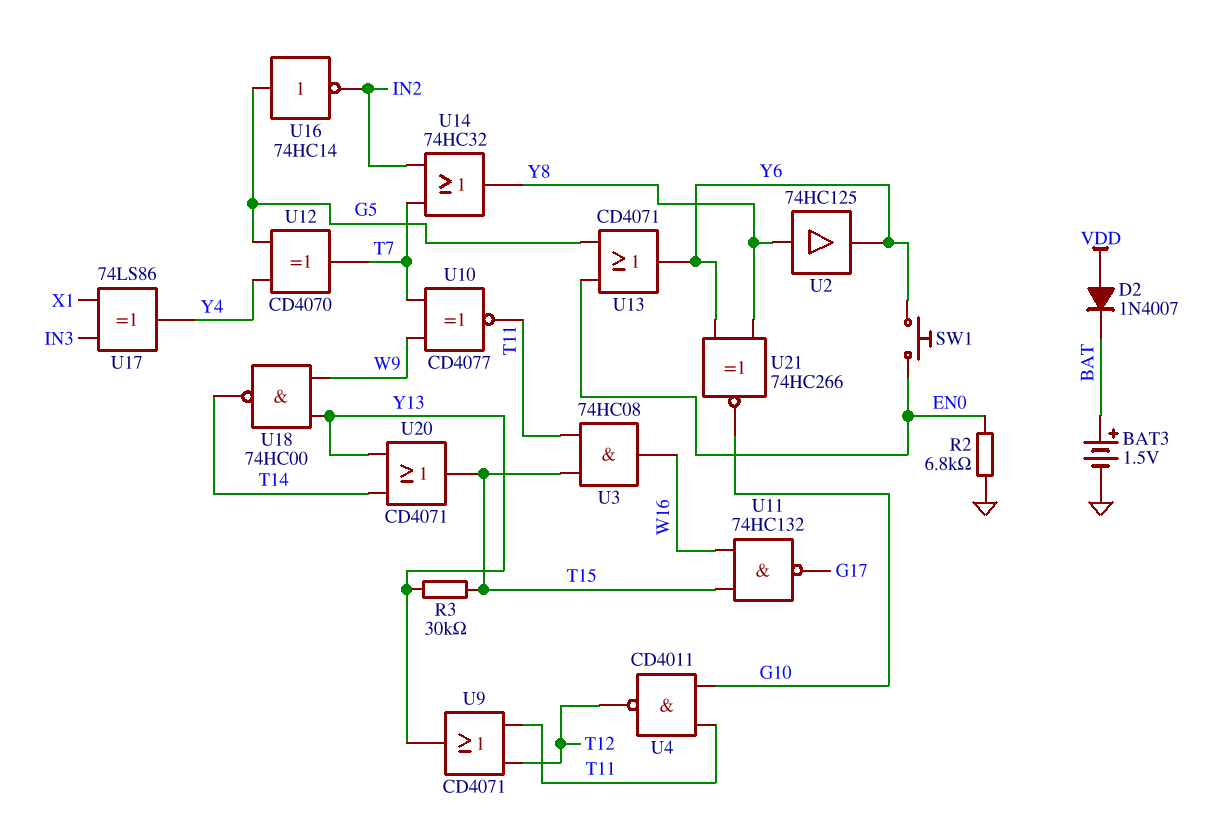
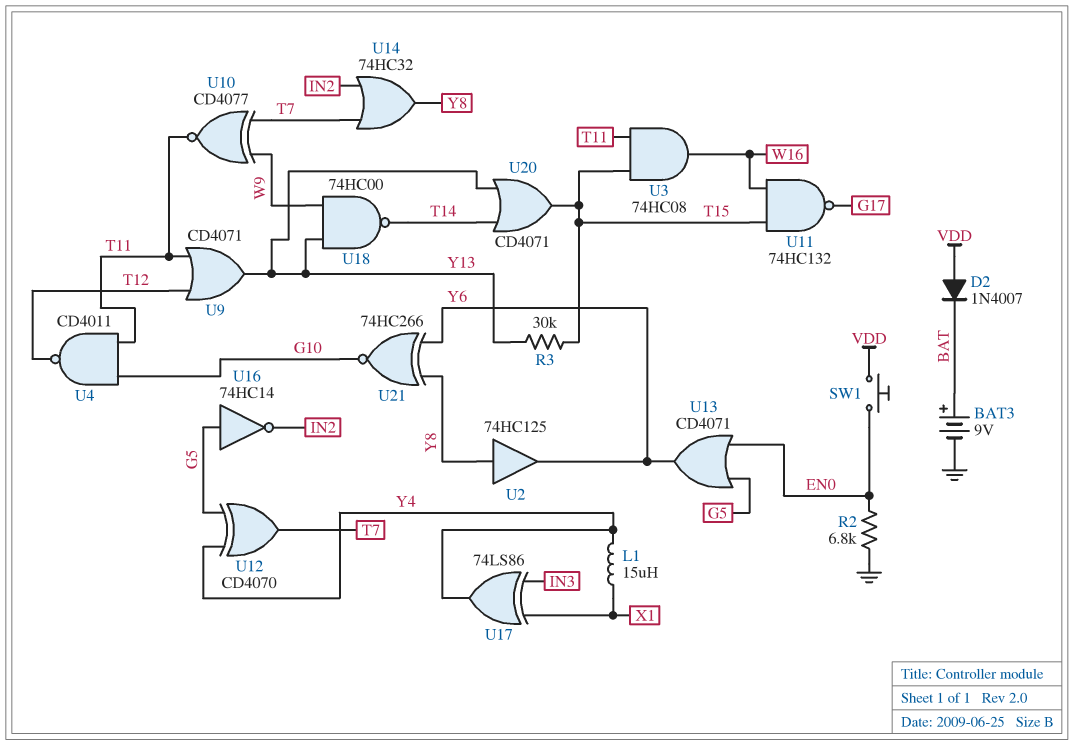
BAT3: 1.5V (plus BAT, minus GND) -> 9V (plus BAT, minus GND)
L1: none -> 15uH (X1, Y4)
SW1: button (EN0, Y6) -> button (EN0, VDD)

